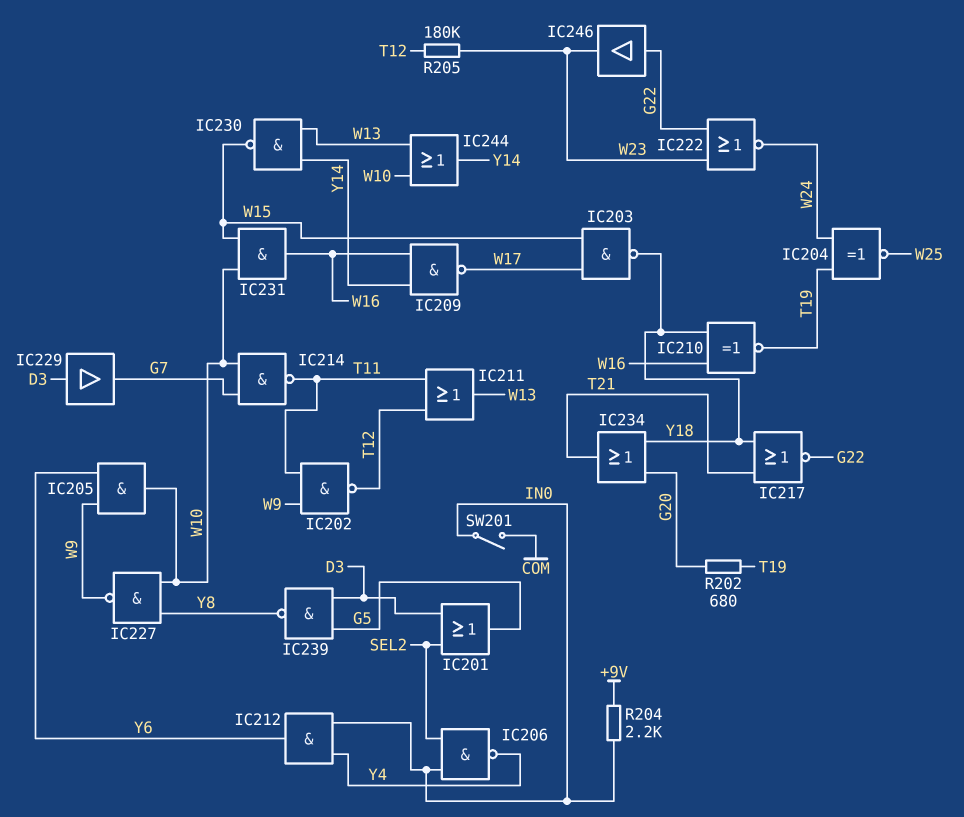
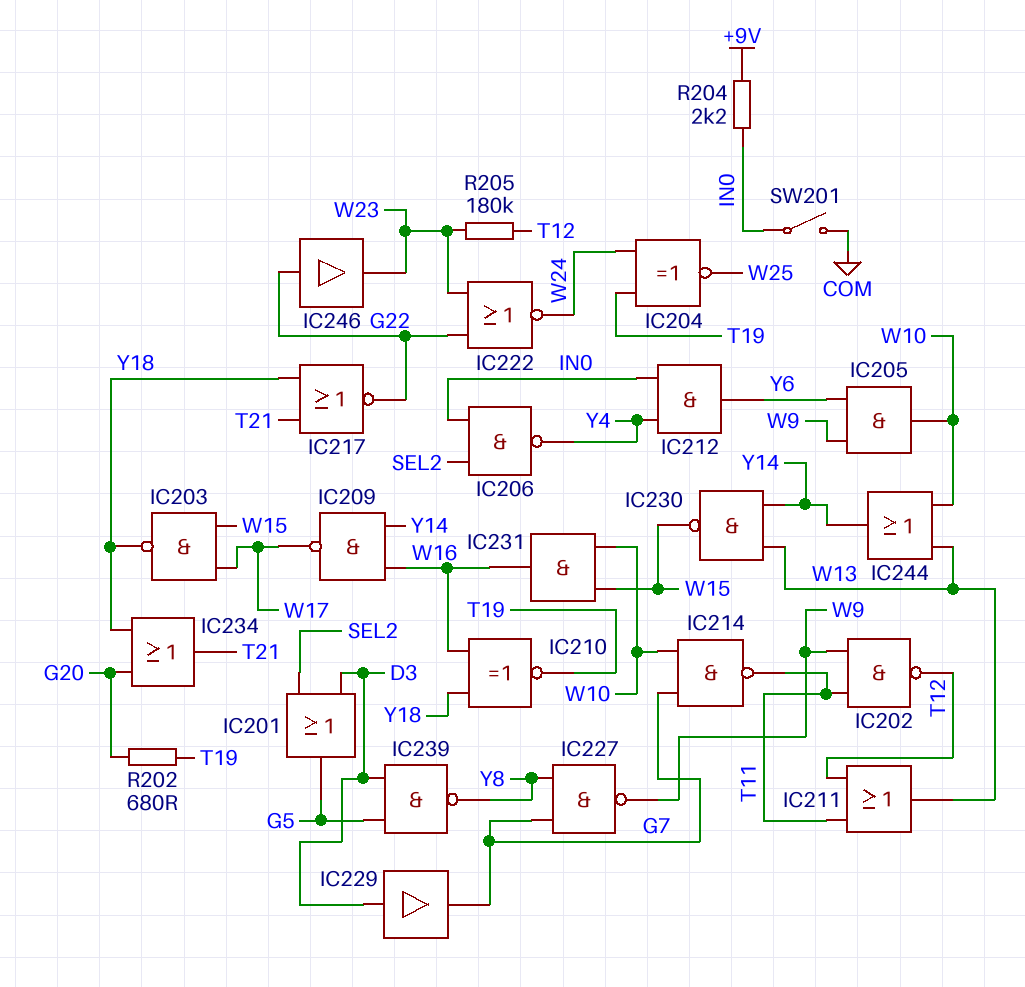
IC227: NAND (in W10, in Y8, out W9) -> NAND (in G7, in Y8, out W9)

